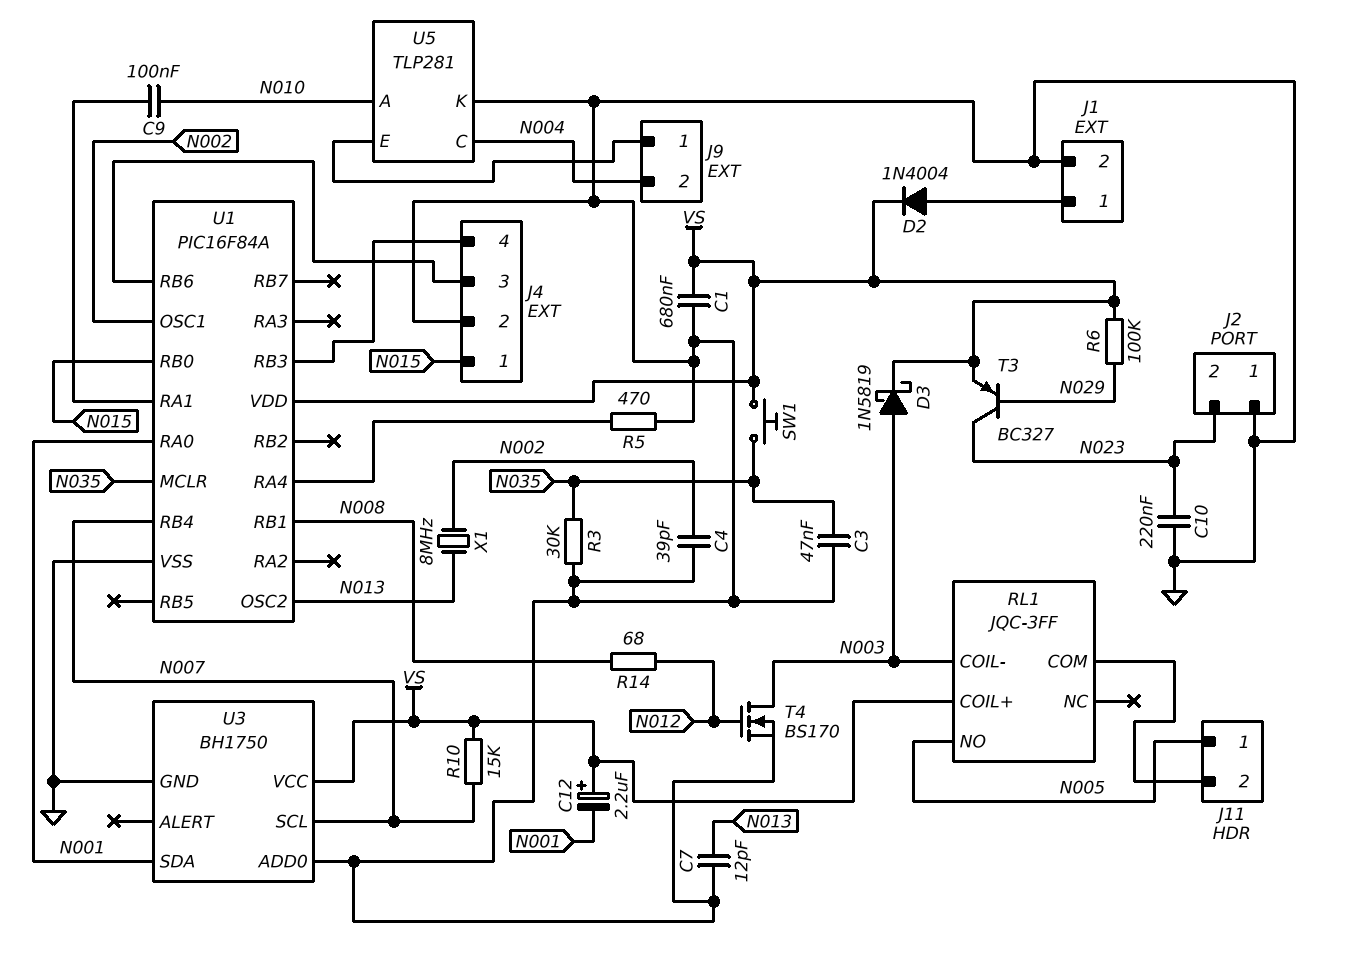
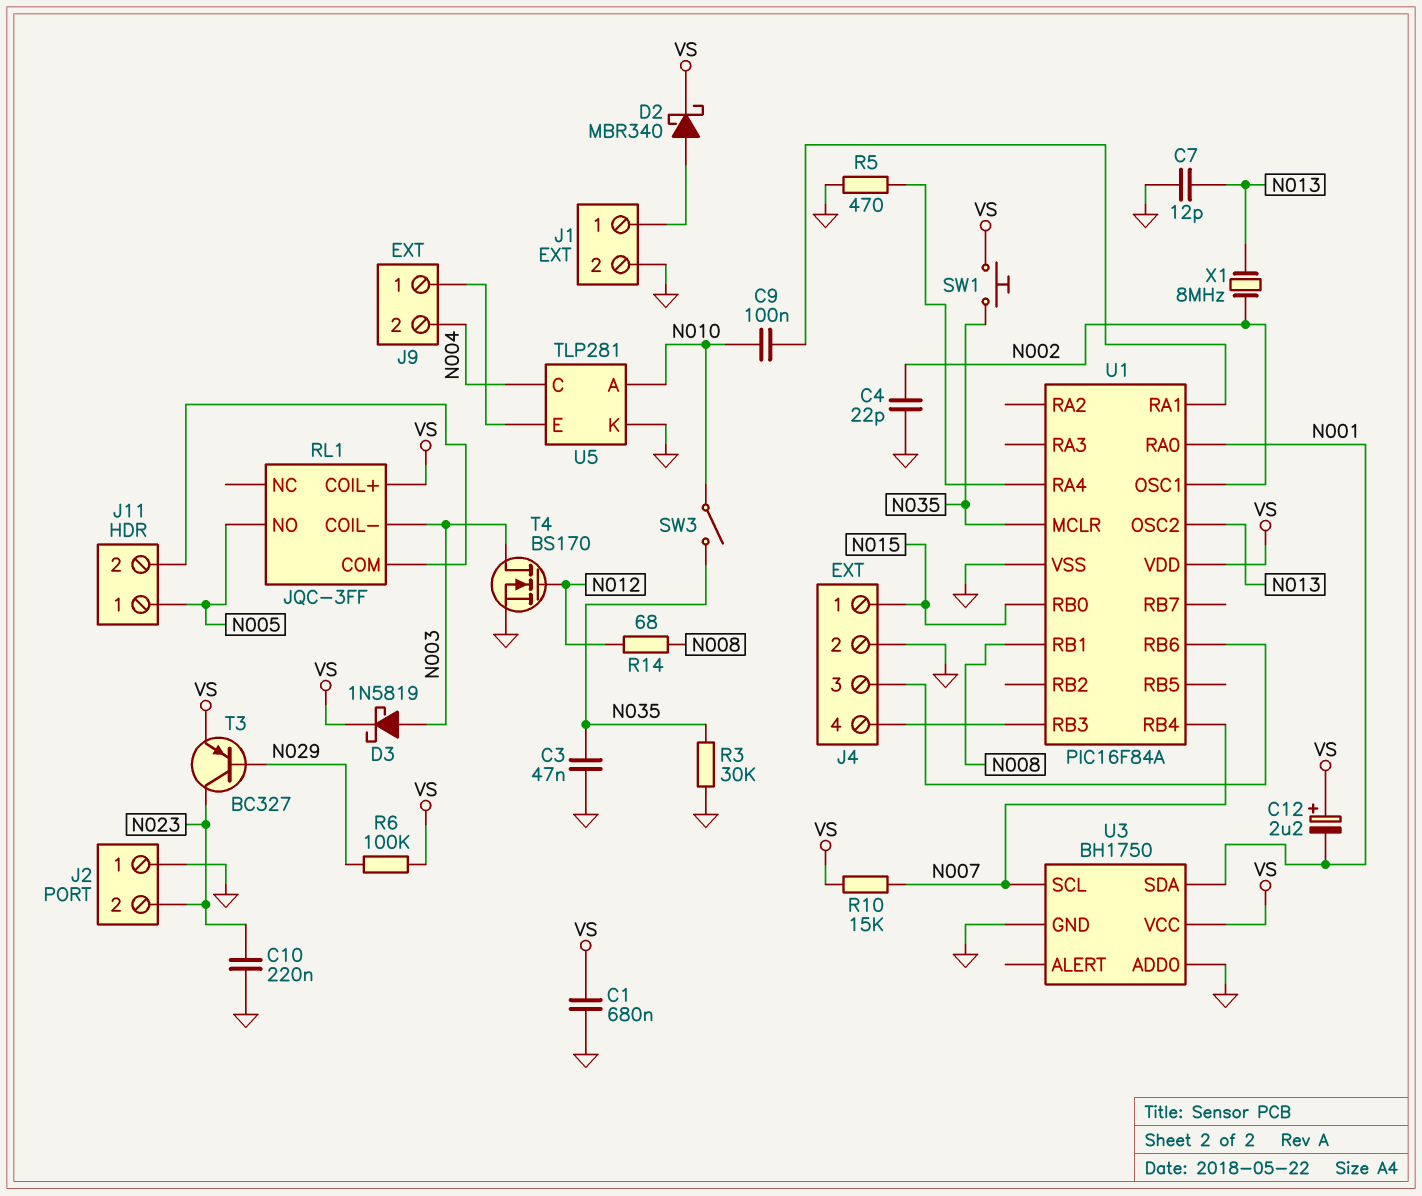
C4: 39pF (GND, N002) -> 22pF (GND, N002)
D2: diode 1N4004 (A J1/1, K VS) -> schottky MBR340 (A J1/1, K VS)
SW3: none -> switch (N010, N035)

